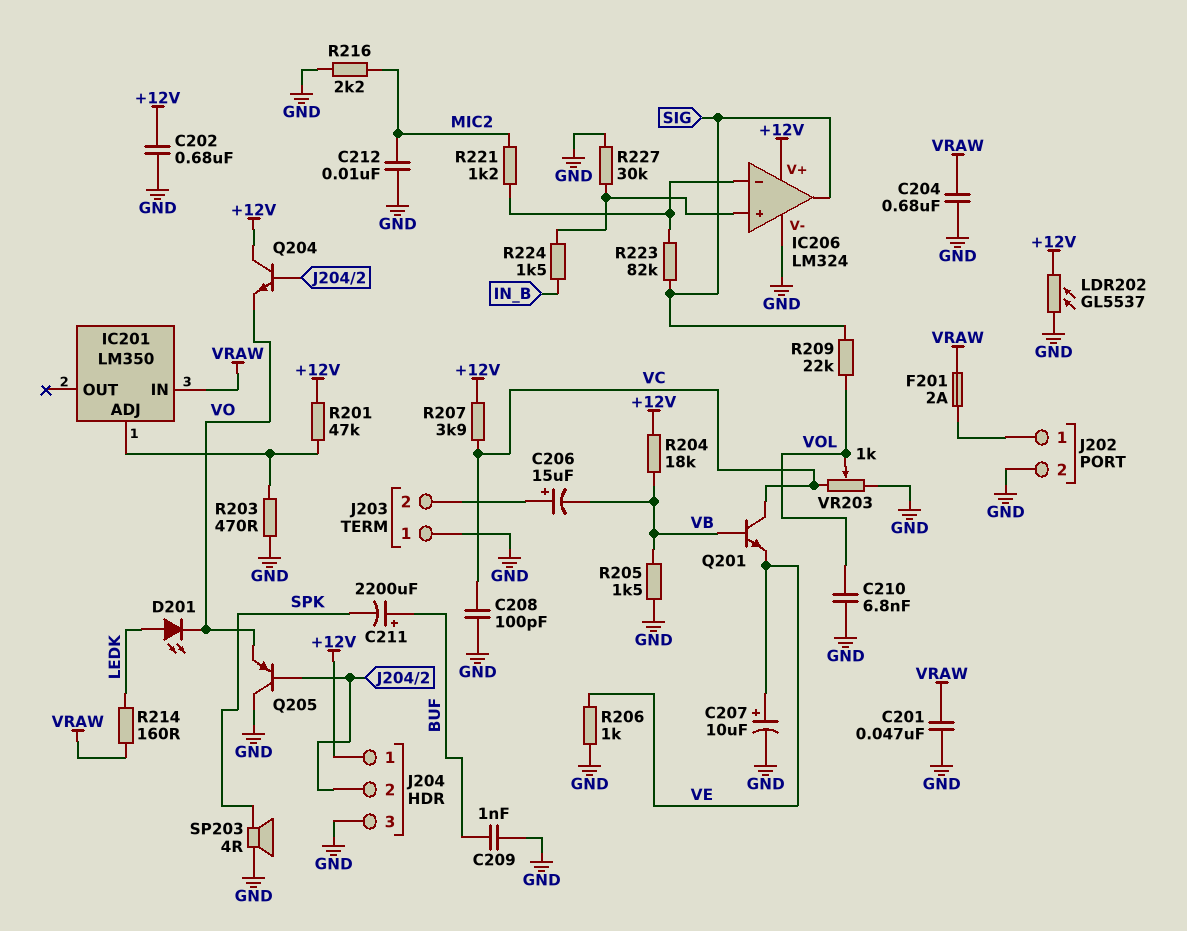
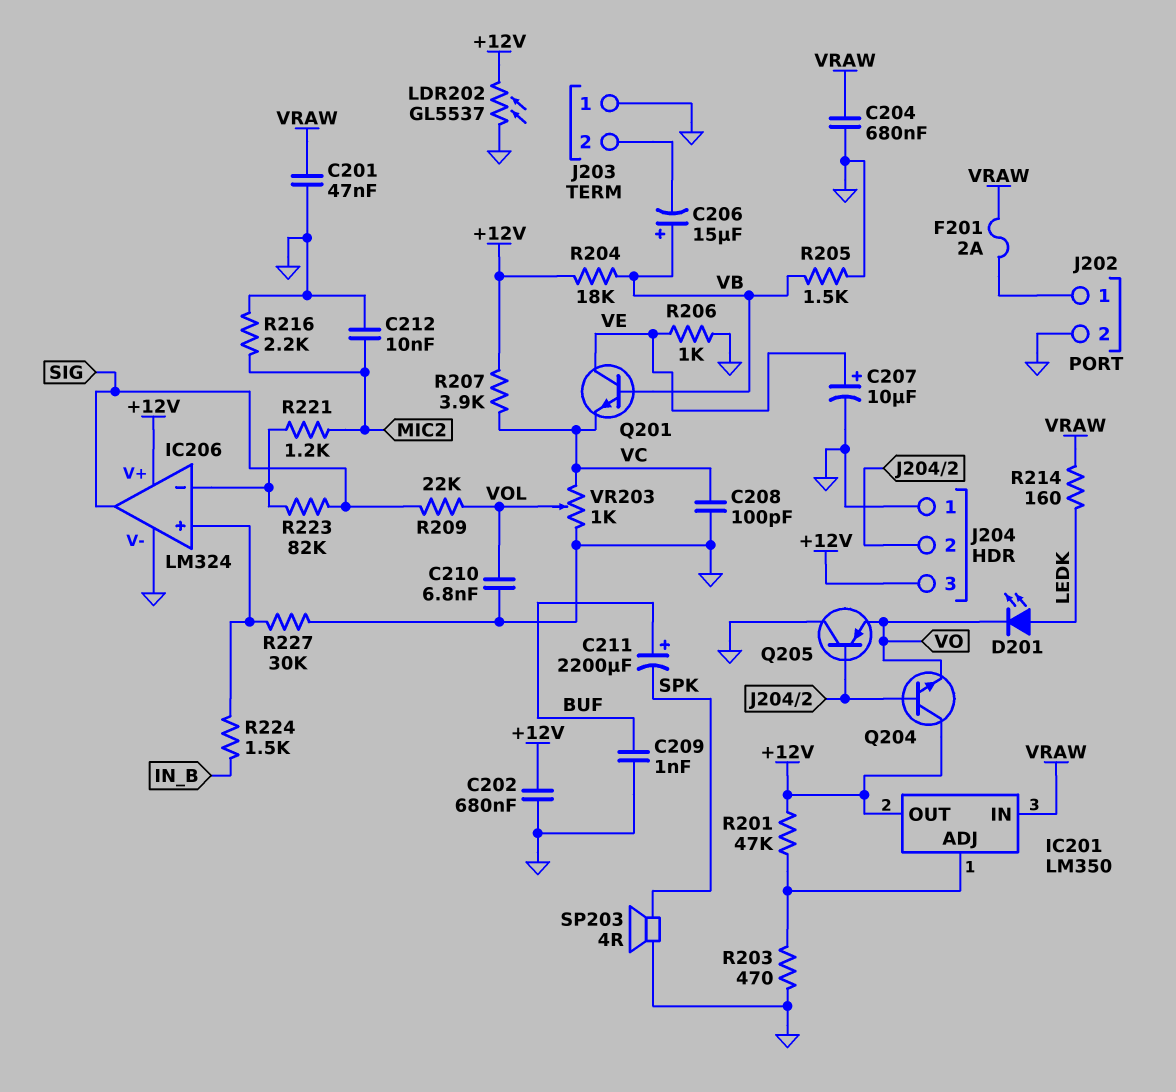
C206: 15uF (plus J203/2, minus VB) -> 15uF (plus VB, minus J203/2)
IC201 pin OUT: none -> +12V
J204 pin 1: +12V -> GND
J204 pin 3: GND -> +12V
Q201: NPN (B VB, C VC, E VE) -> NPN (B VB, C VE, E VC)

